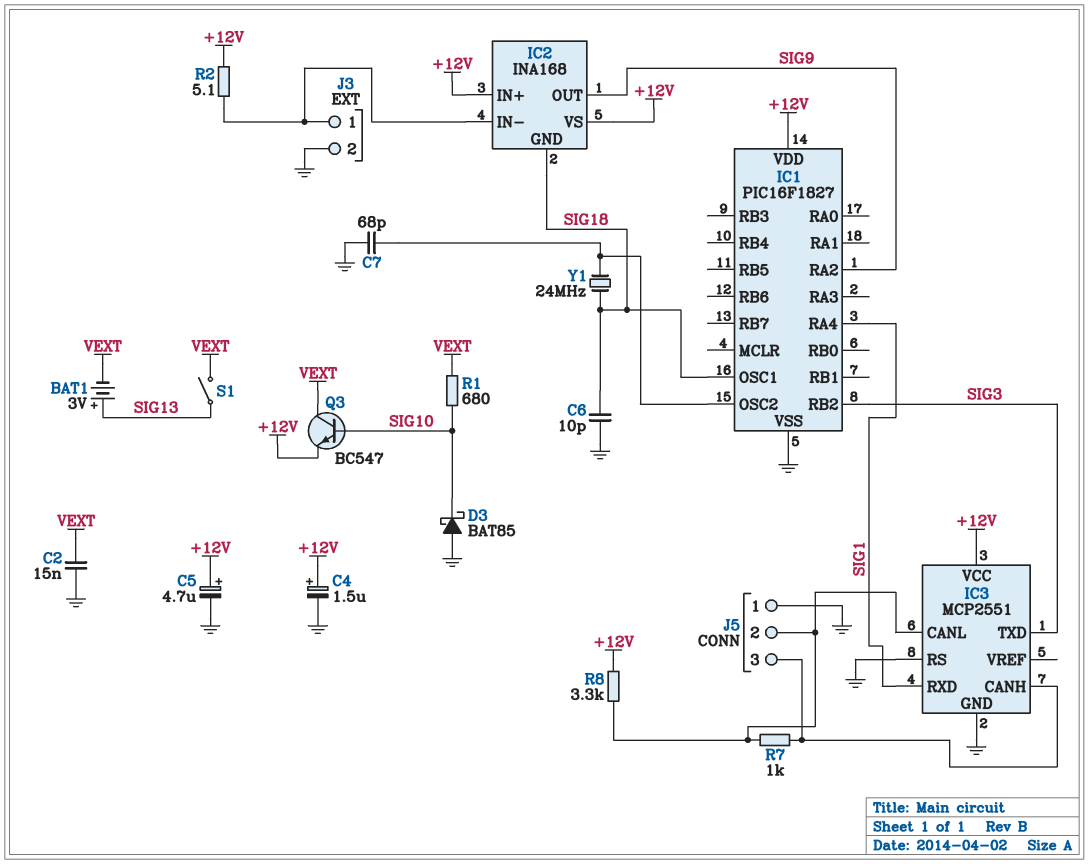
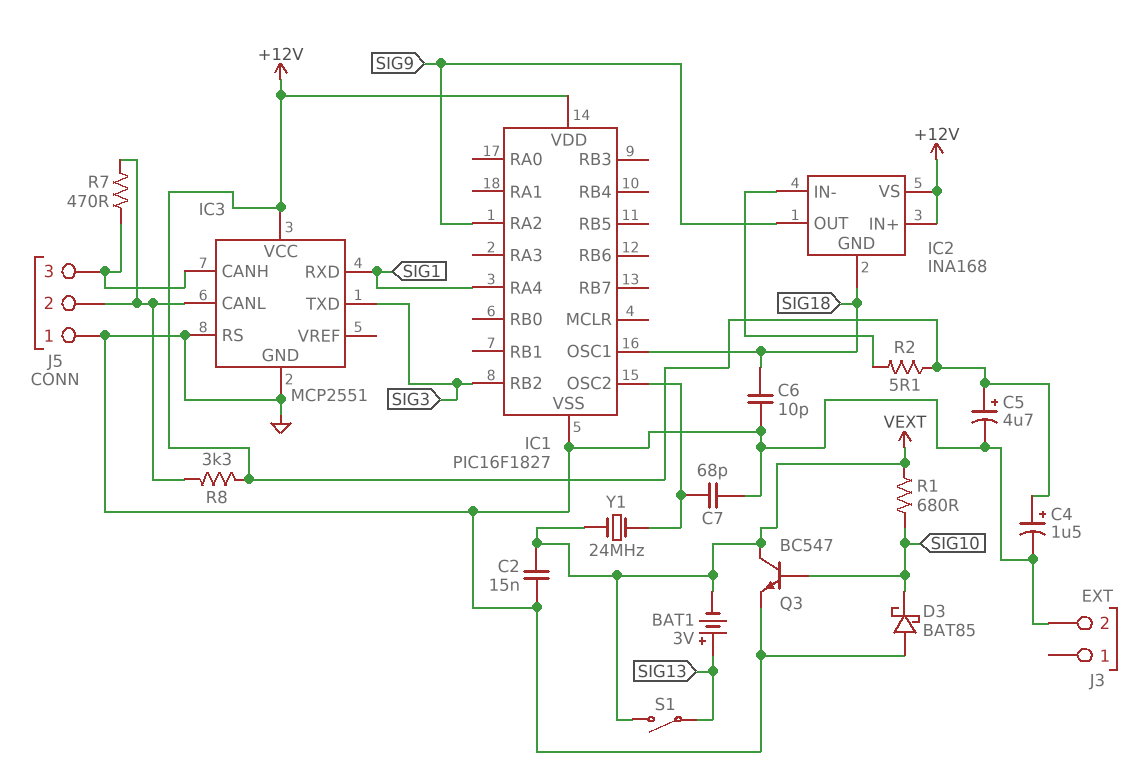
J3 pin 1: IC2/IN- -> none
Q3: NPN BC547 (B SIG10, C VEXT, E +12V) -> NPN BC547 (B SIG10, C VEXT, E GND)
R7: 1k (IC3/CANH, IC3/CANL) -> 470 (IC3/CANH, IC3/CANL)
Y1: 24MHz (IC1/OSC2, SIG18) -> 24MHz (IC1/OSC2, VEXT)

